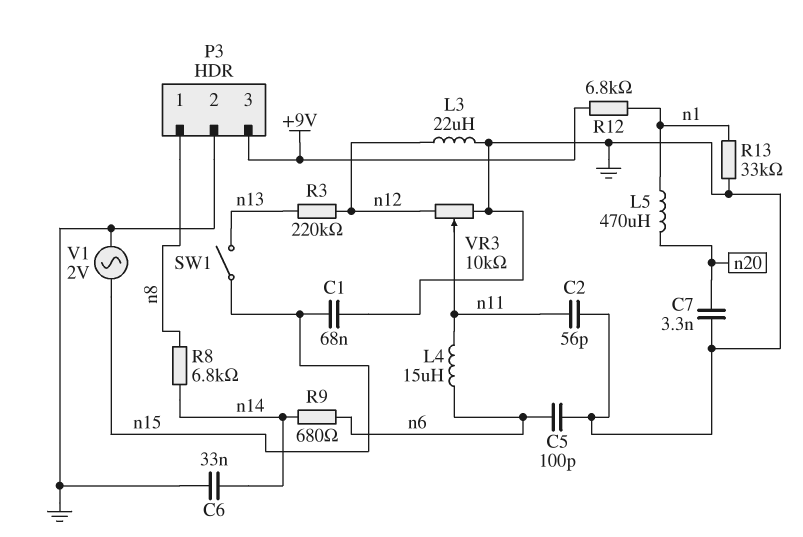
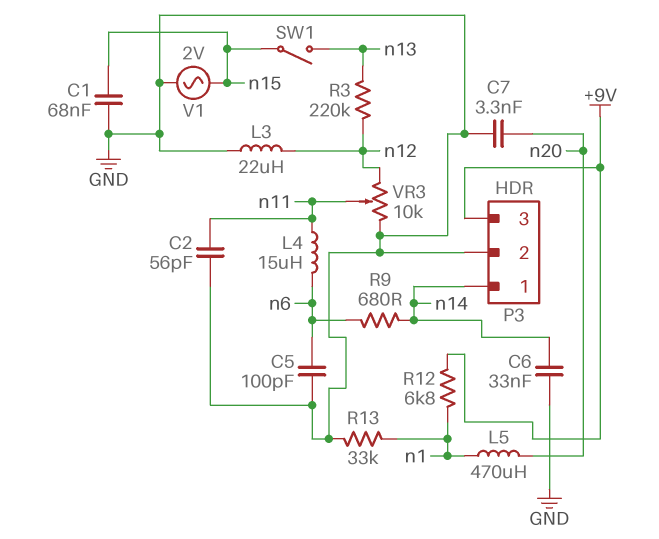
P3 pin 1: n8 -> n14
R8: 6.8k (n8, n14) -> none

